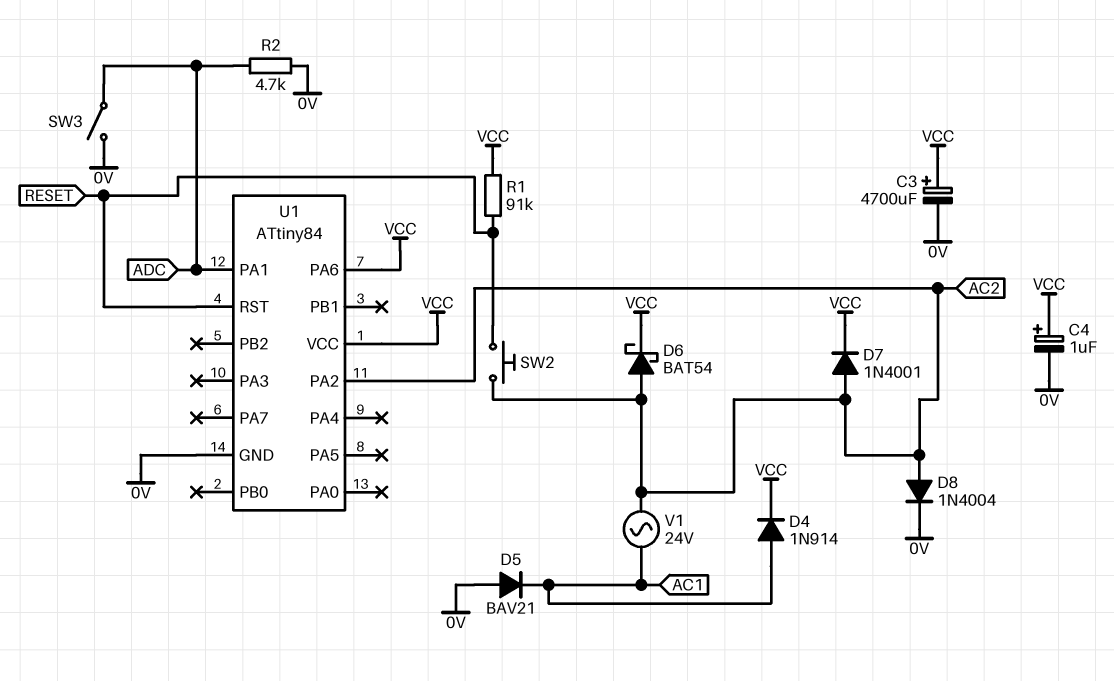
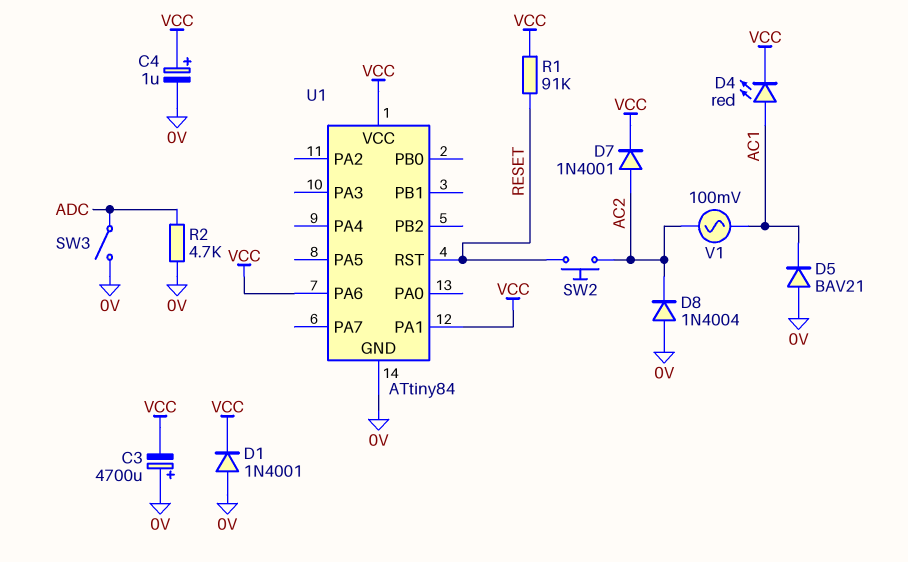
C3: 4700uF (plus VCC, minus 0V) -> 4700uF (plus 0V, minus VCC)
D1: none -> diode 1N4001 (A 0V, K VCC)
D4: diode 1N914 (A AC1, K VCC) -> LED red (A AC1, K VCC)
D6: schottky BAT54 (A AC2, K VCC) -> none
D8: diode 1N4004 (A AC2, K 0V) -> diode 1N4004 (A 0V, K AC2)
U1 pin PA1: ADC -> VCC
U1 pin PA2: AC2 -> none
V1: AC 24V (AC1, AC2) -> AC 100mV (AC1, AC2)

